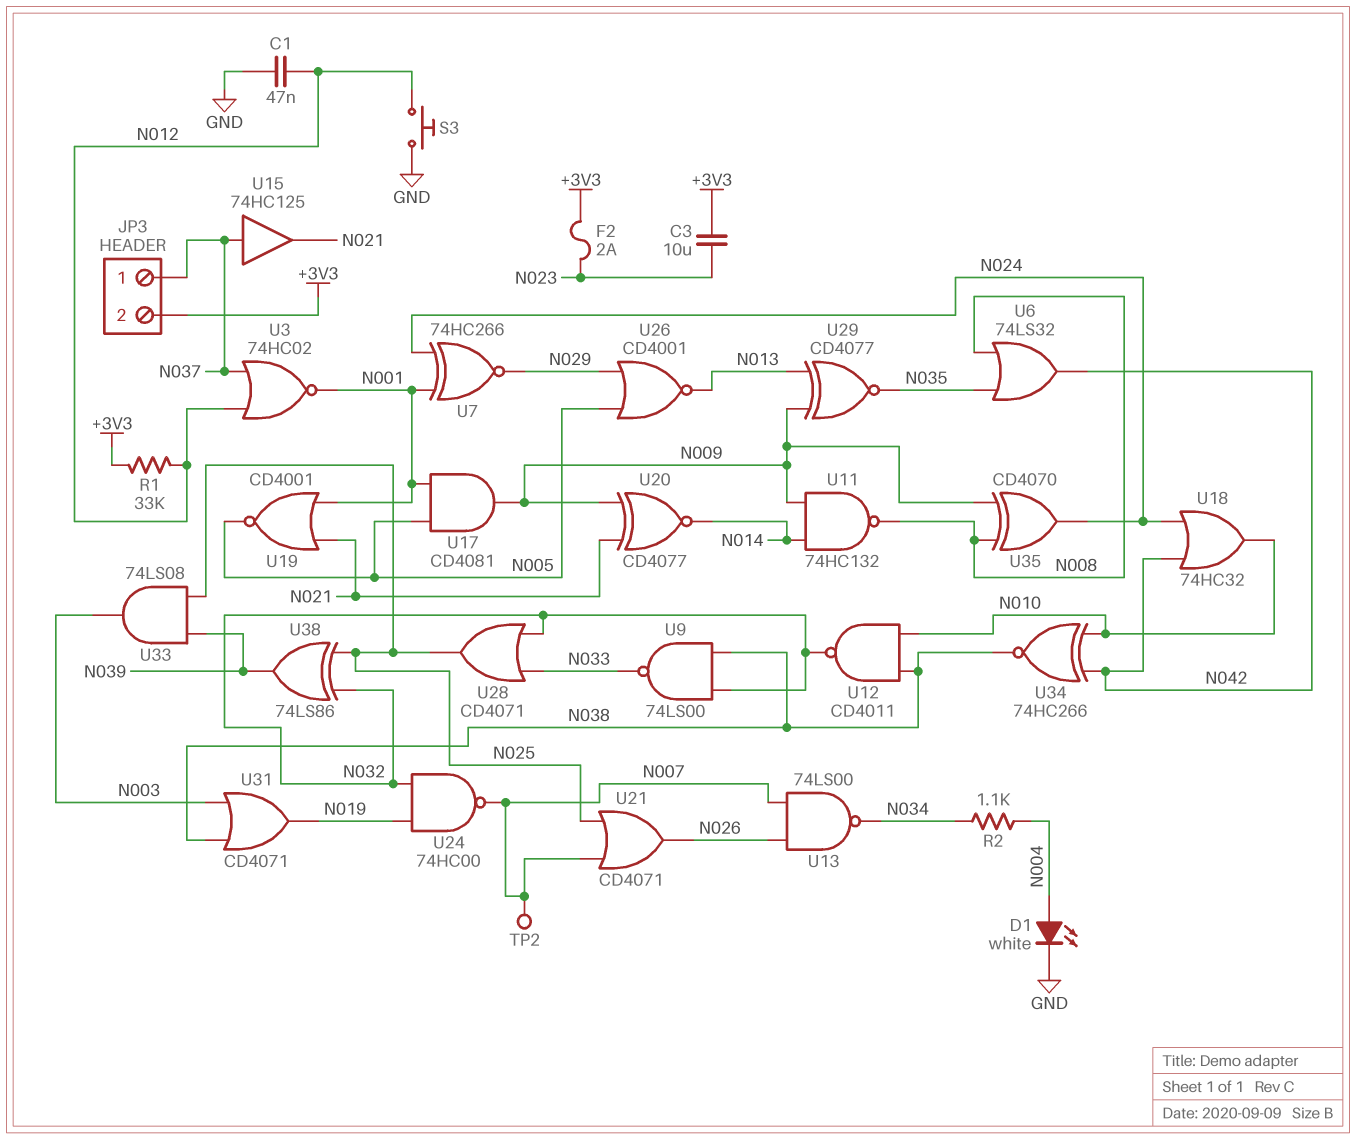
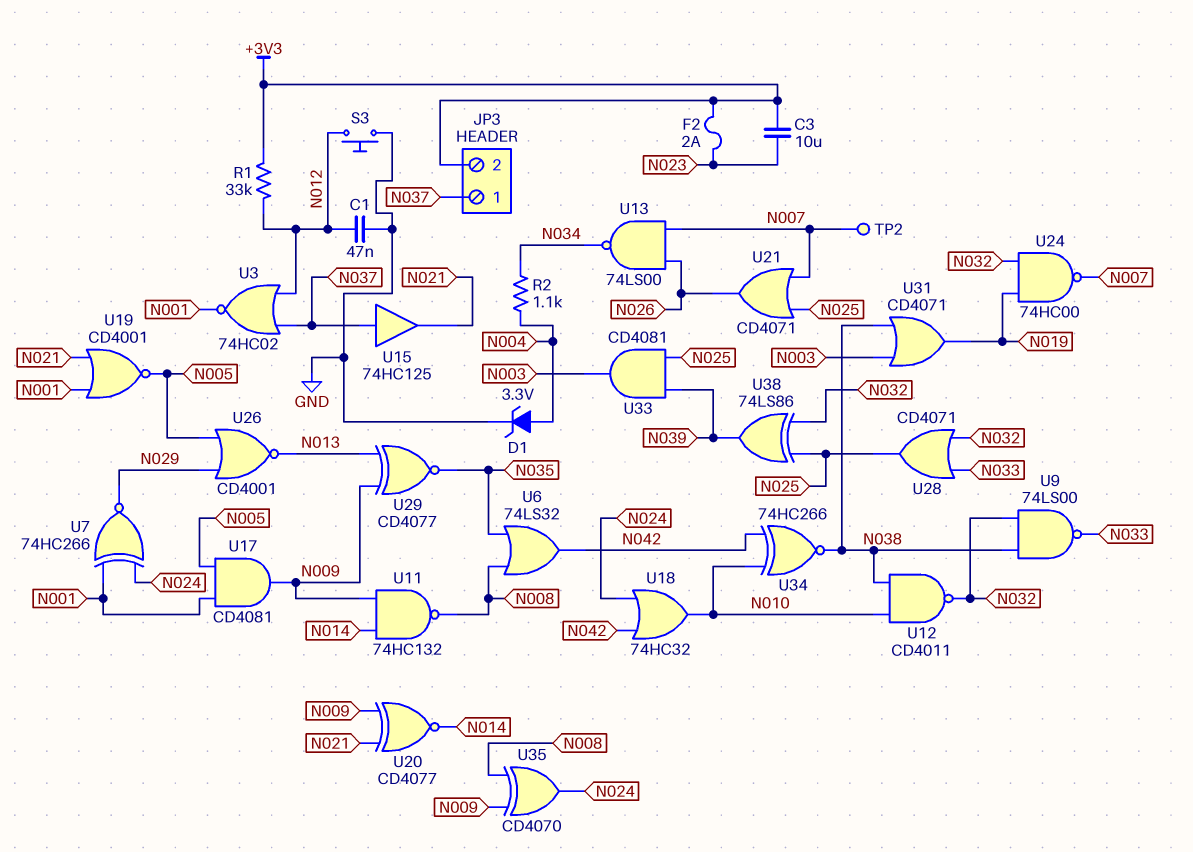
D1: LED white (A N004, K GND) -> zener 3.3V (A N004, K GND)
U33: AND 74LS08 (in N025, in N039, out N003) -> AND CD4081 (in N025, in N039, out N003)

